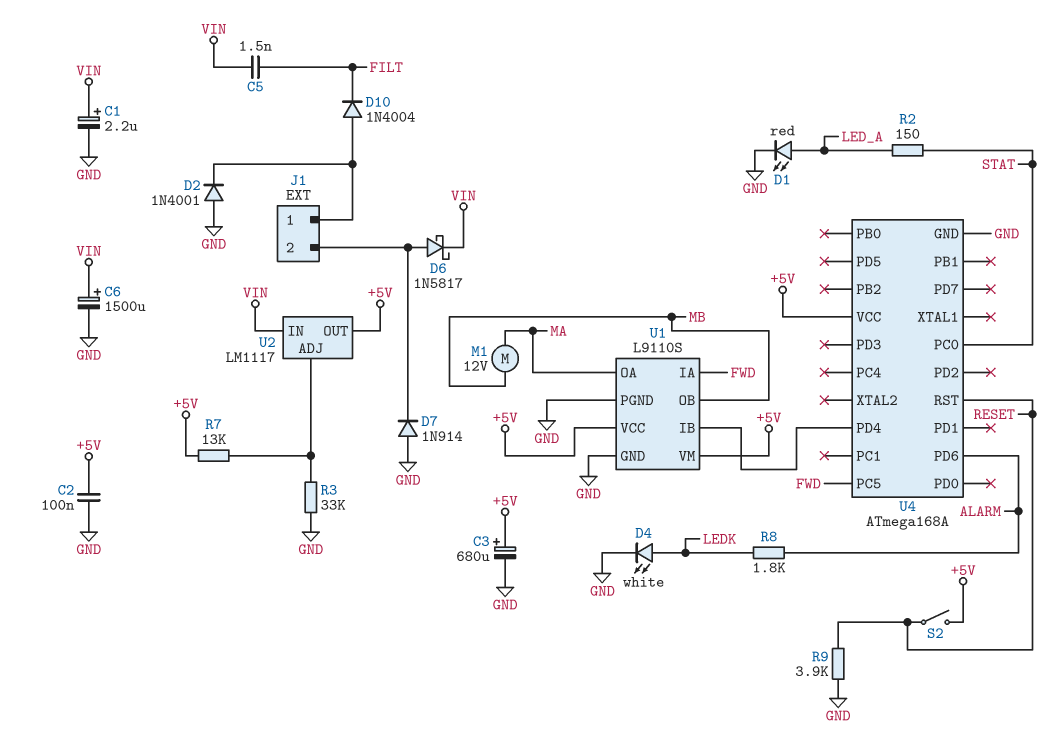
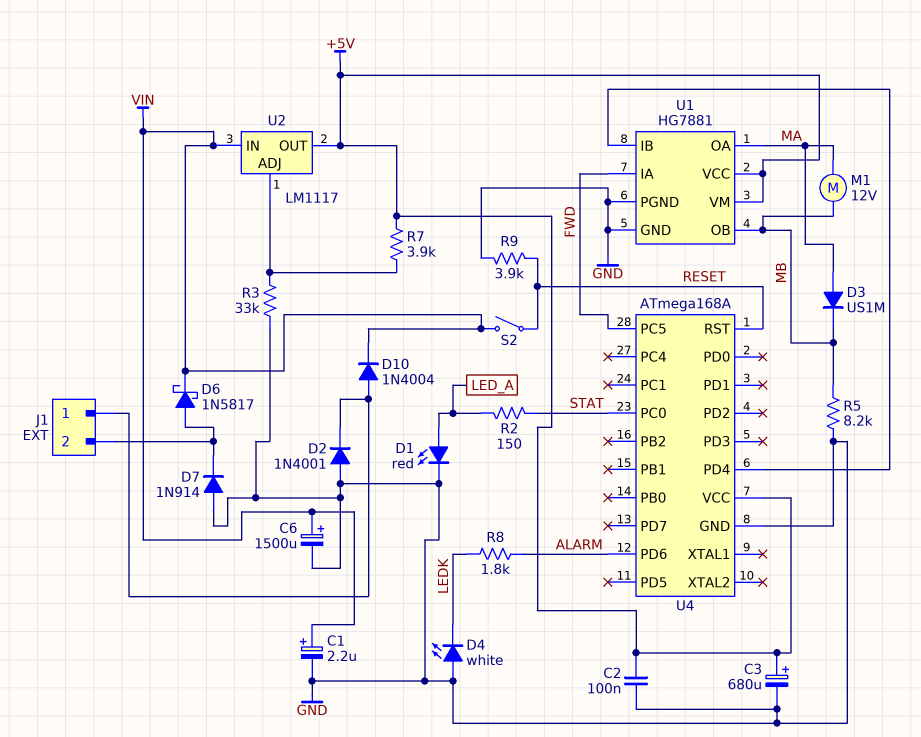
C5: 1.5nF (FILT, VIN) -> none
D3: none -> diode US1M (A MA, K MB)
D4: LED white (A LEDK, K GND) -> LED white (A GND, K LEDK)
D10: diode 1N4004 (A J1/1, K FILT) -> diode 1N4004 (A J1/1, K VIN)
R5: none -> 8.2k (GND, MB)
R7: 13k (+5V, U2/ADJ) -> 3.9k (+5V, U2/ADJ)
S2: switch (+5V, RESET) -> switch (RESET, VIN)
U1: L9110S -> HG7881

